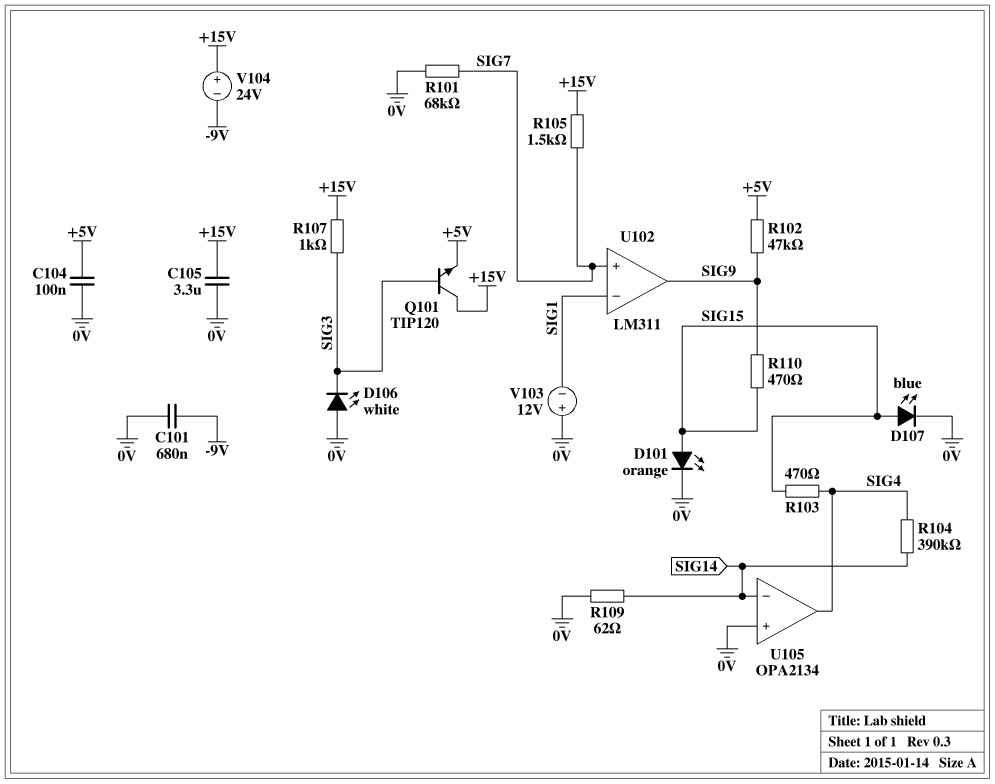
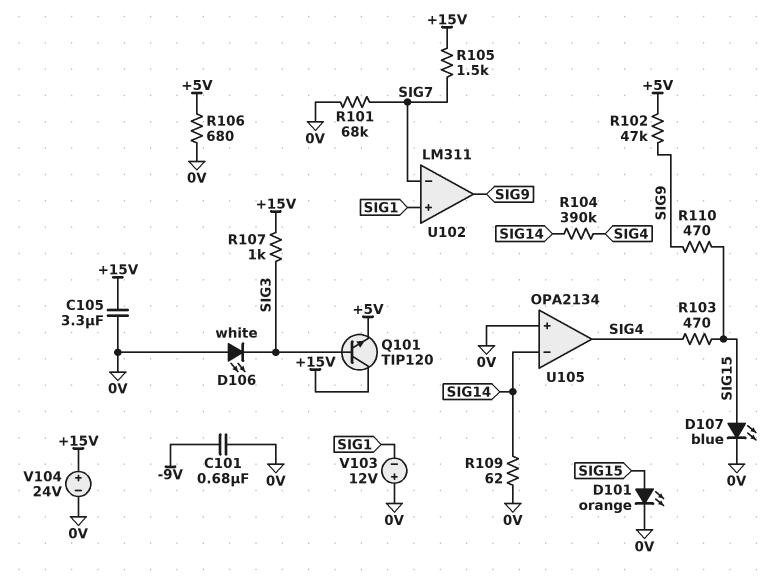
C104: 100nF (+5V, 0V) -> none
R106: none -> 680 (+5V, 0V)
U102 pin in+: SIG7 -> SIG1
U102 pin in-: SIG1 -> SIG7
V104: 24V (plus +15V, minus -9V) -> 24V (plus +15V, minus 0V)

